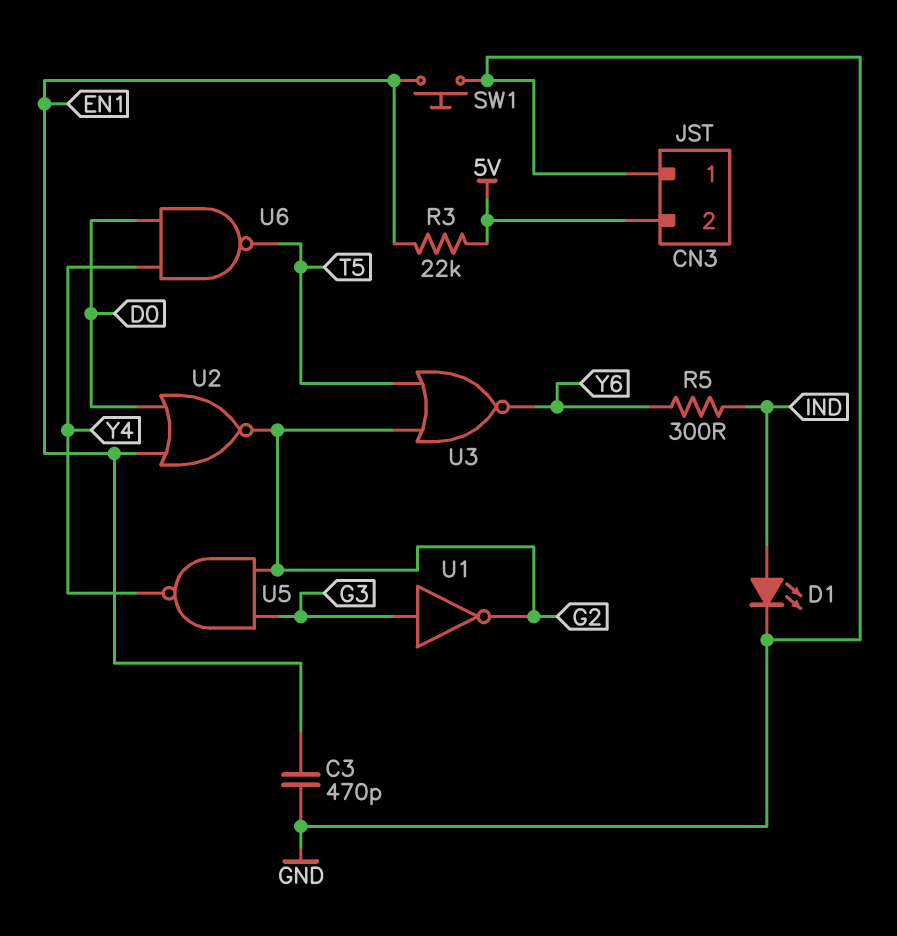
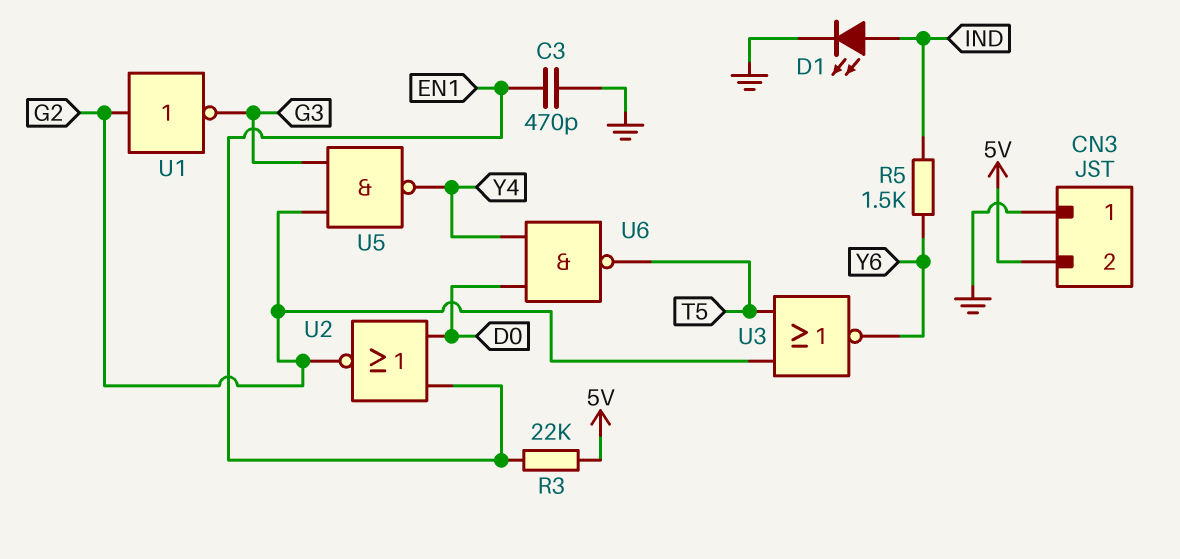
R5: 300 (IND, Y6) -> 1.5k (IND, Y6)
SW1: button (EN1, GND) -> none
U1: NOT (in G3, out G2) -> NOT (in G2, out G3)

